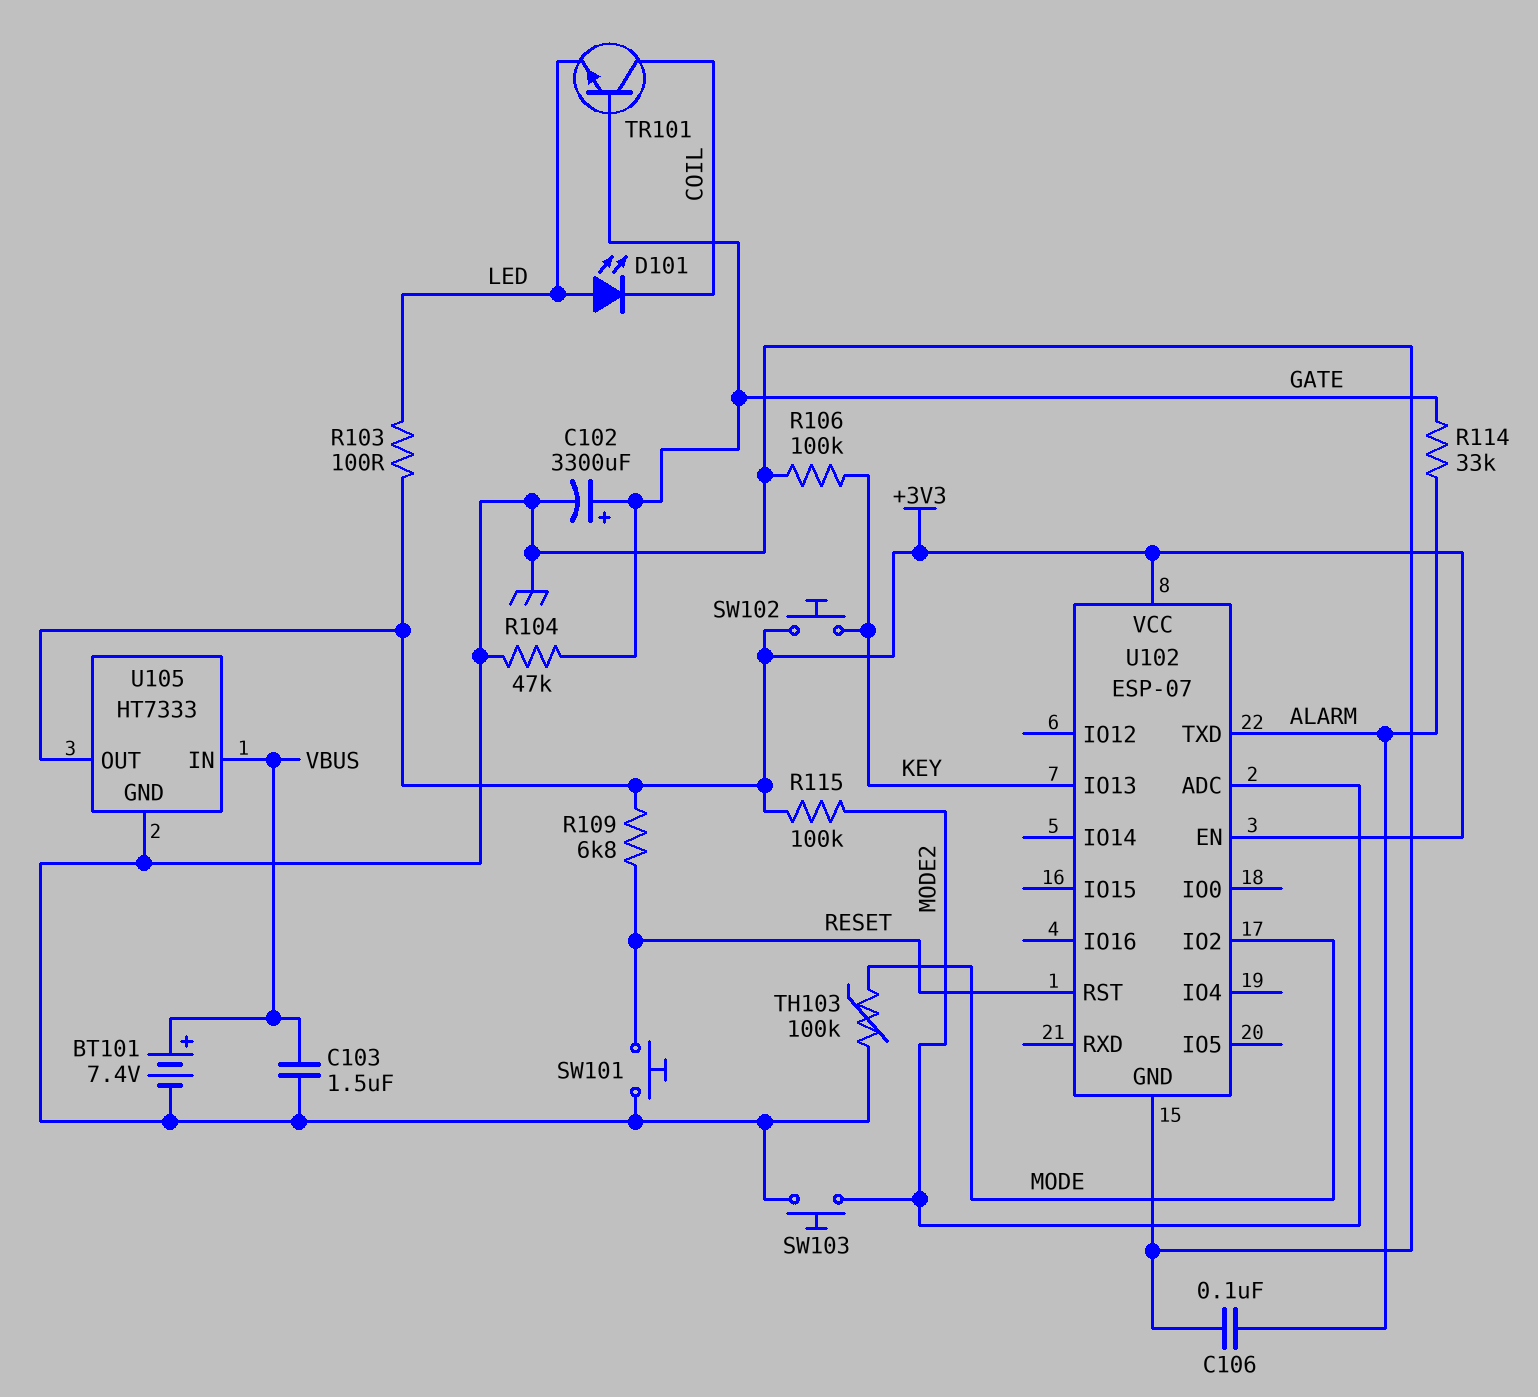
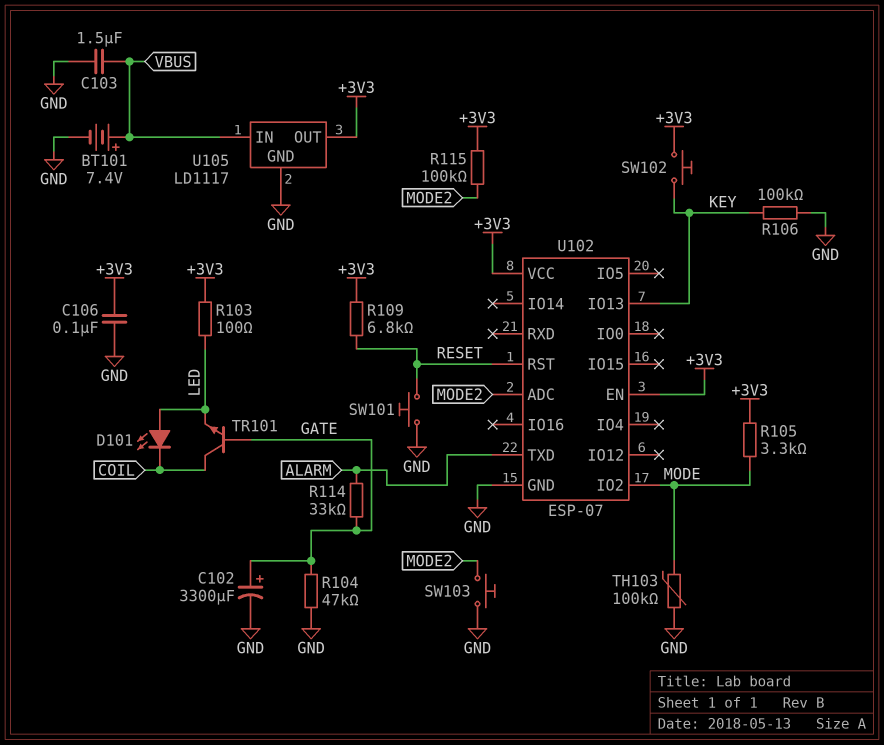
C106: 100nF (ALARM, GND) -> 100nF (+3V3, GND)
R105: none -> 3.3k (+3V3, MODE)
U105: HT7333 -> LD1117

